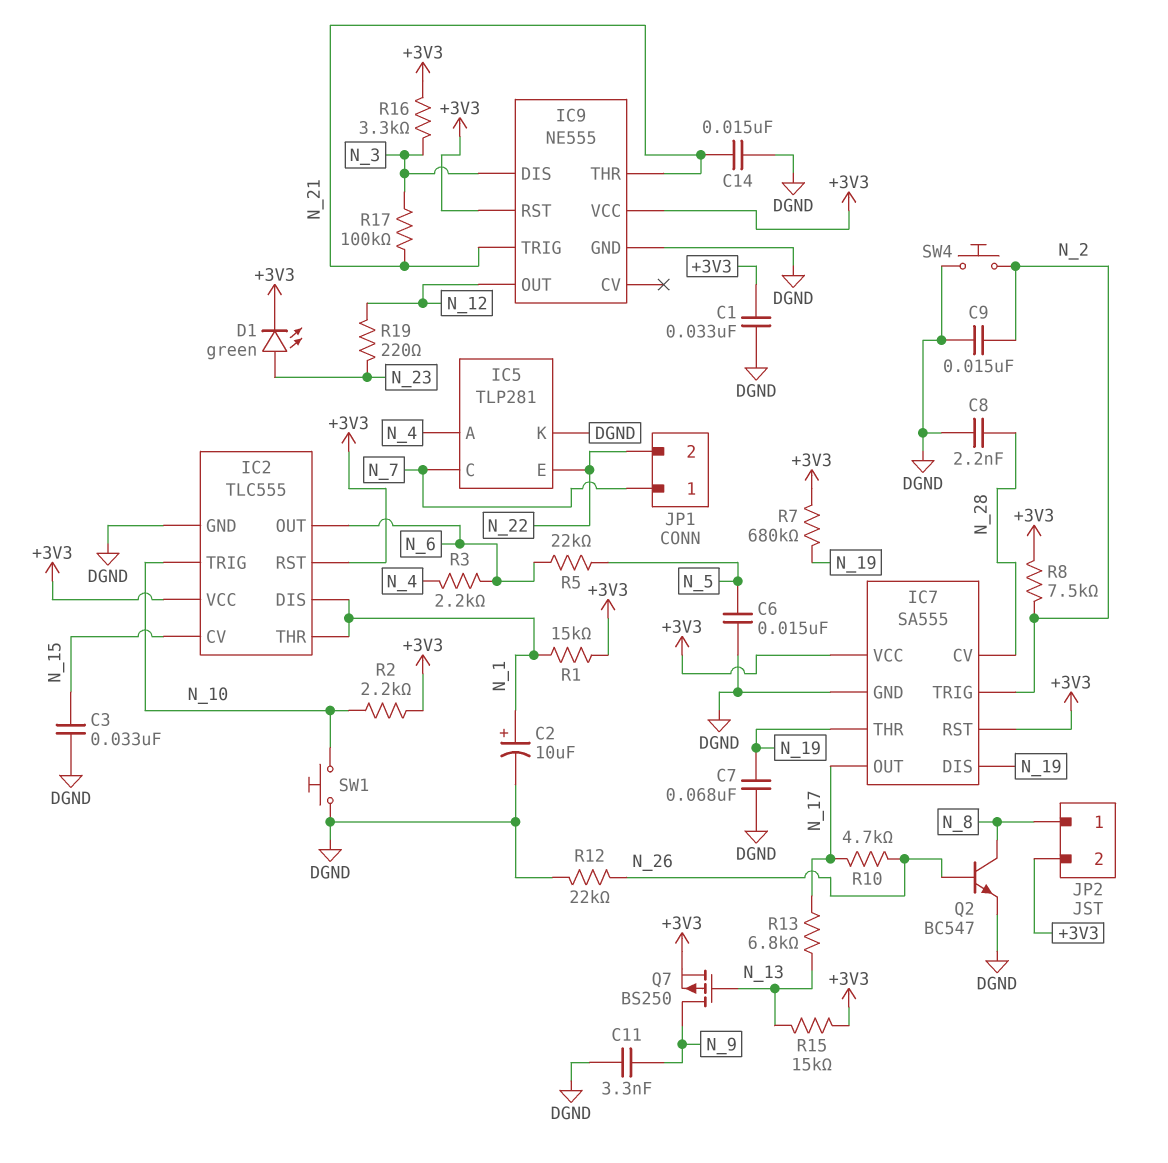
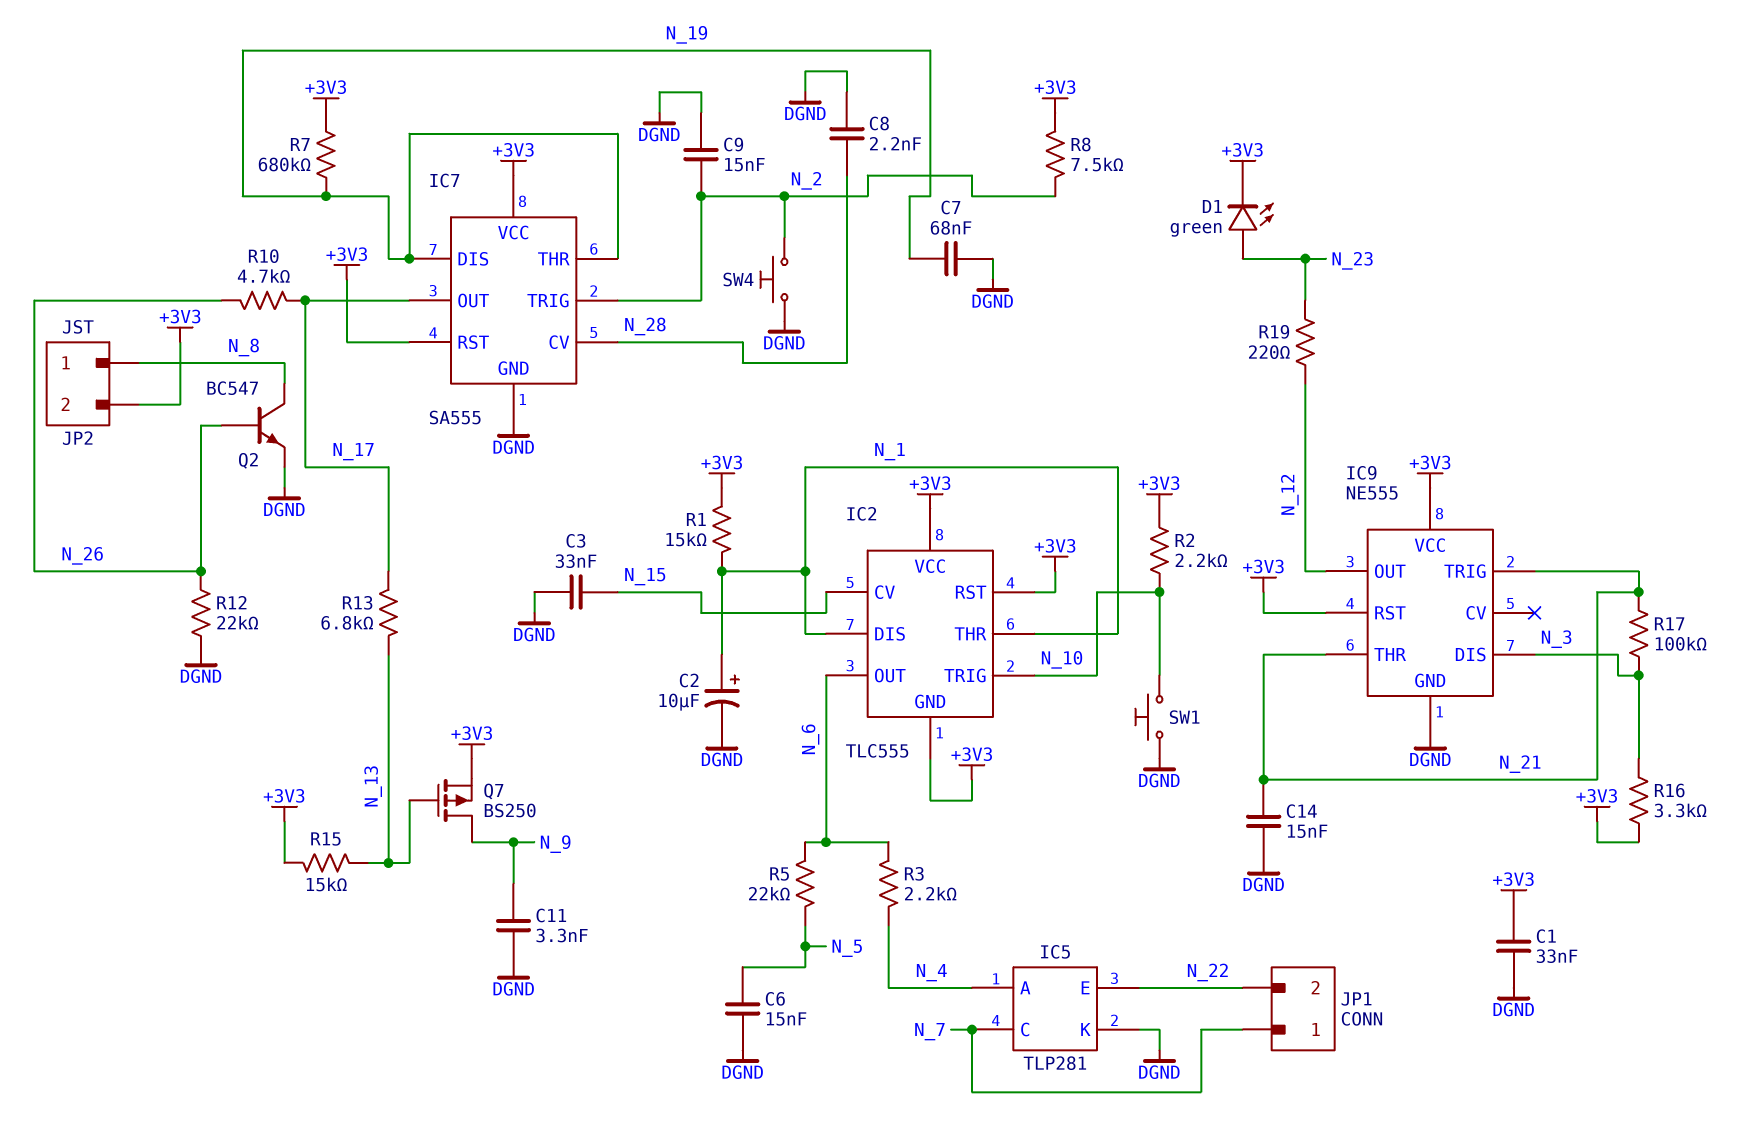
IC2 pin GND: DGND -> +3V3

